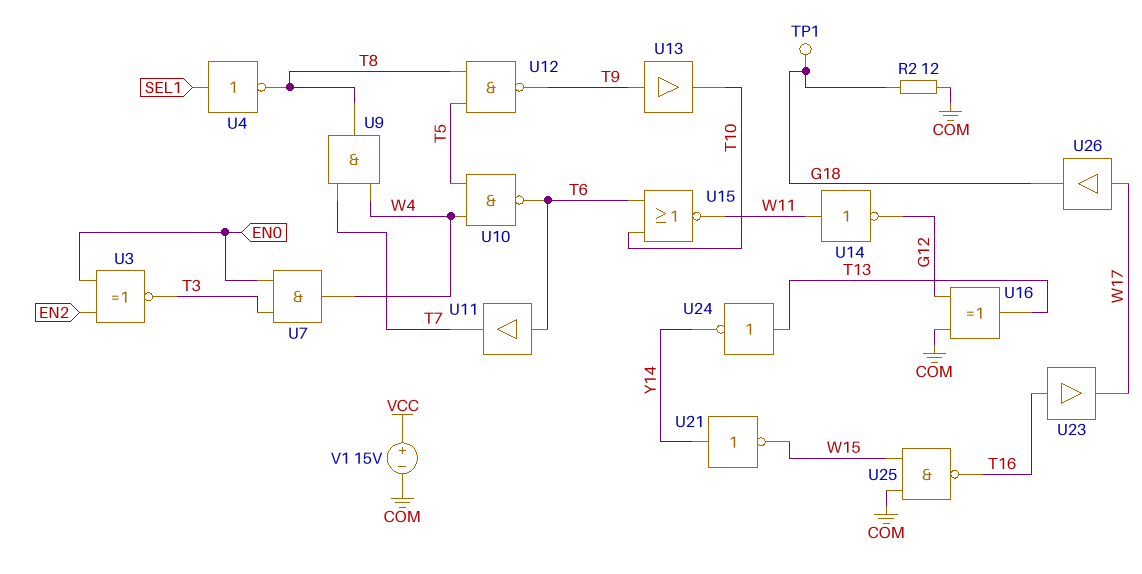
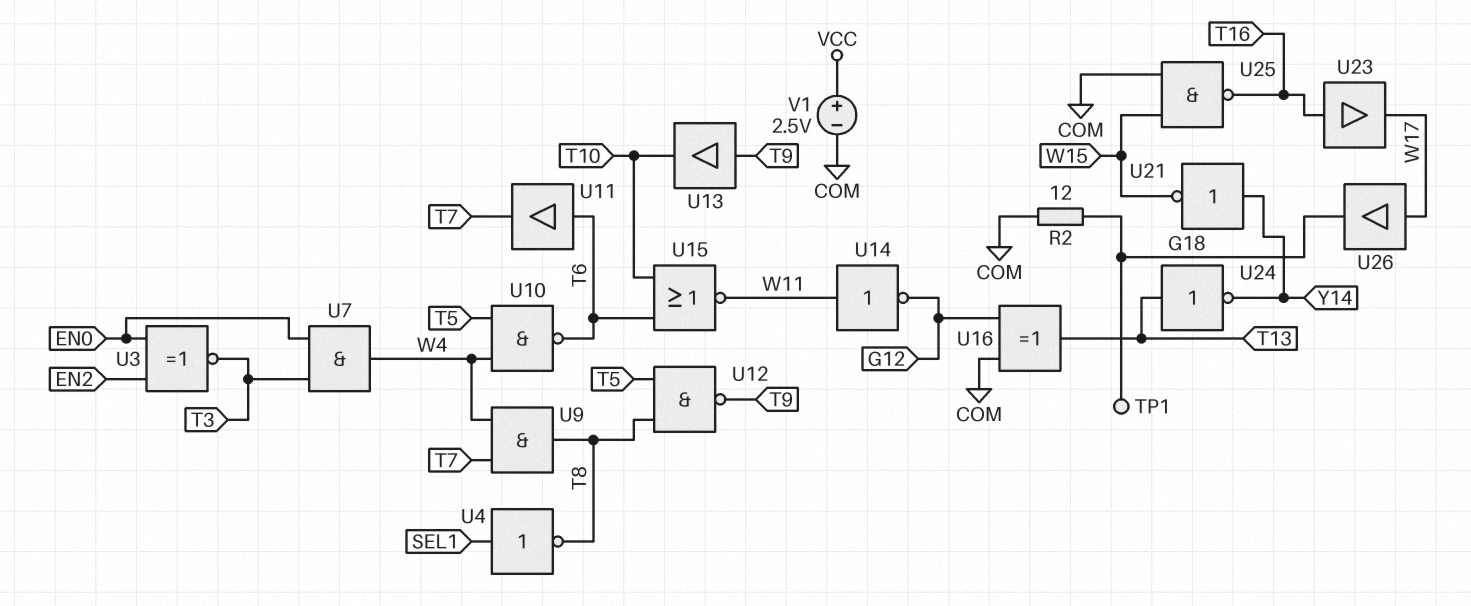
V1: 15V (plus VCC, minus COM) -> 2.5V (plus VCC, minus COM)

